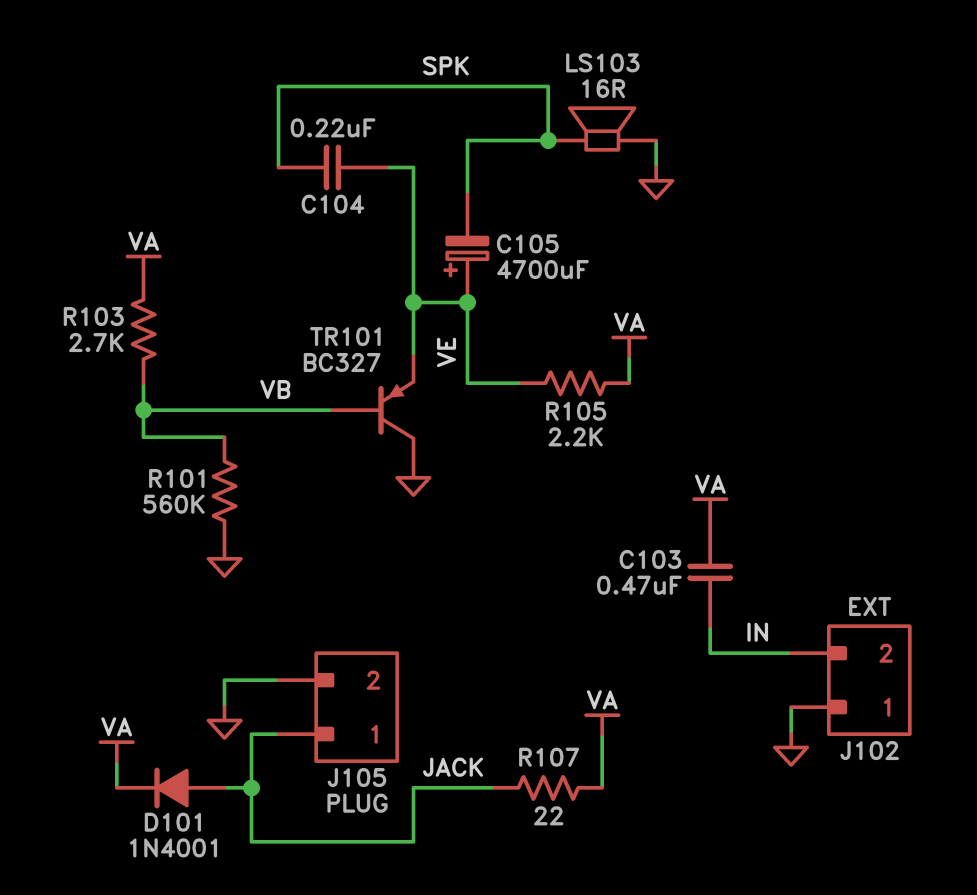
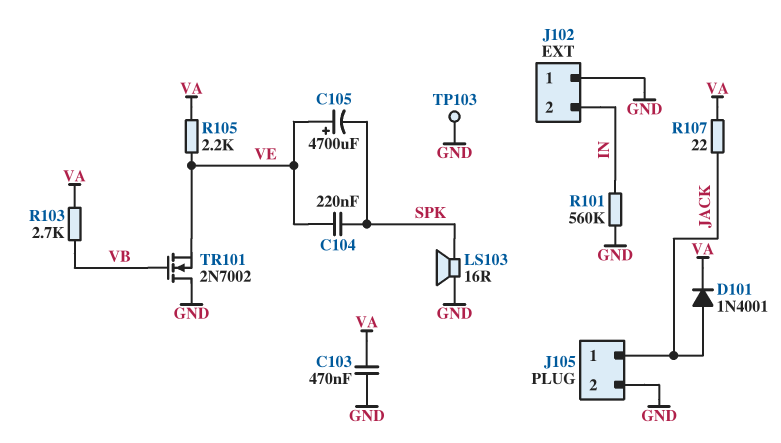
C103: 470nF (IN, VA) -> 470nF (GND, VA)
R101: 560k (GND, VB) -> 560k (GND, IN)
TP103: none -> test point (GND)
TR101: PNP BC327 (B VB, C GND, E VE) -> NMOS 2N7002 (G VB, D GND, S VE)

